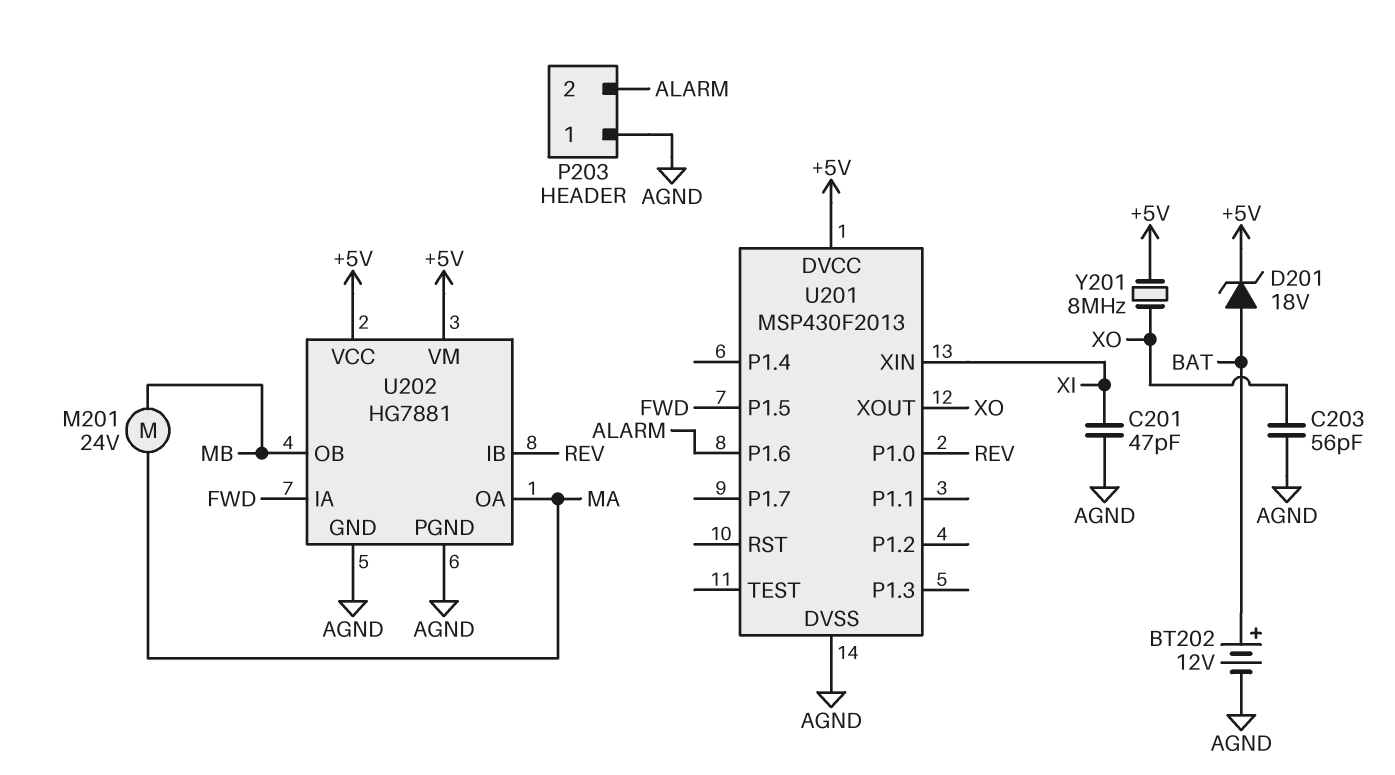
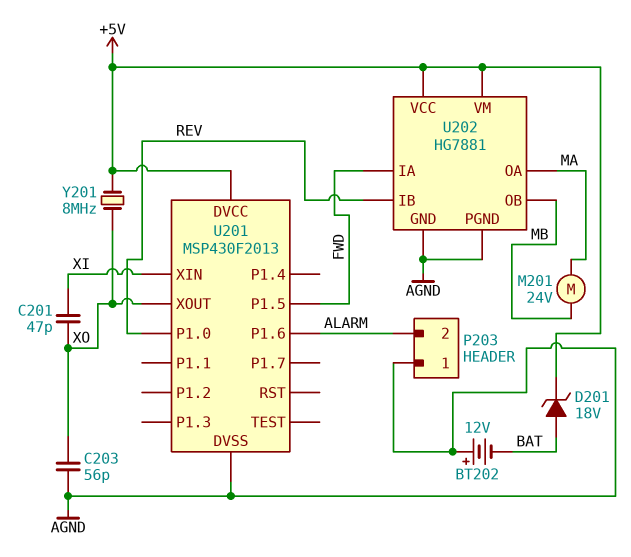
BT202: 12V (plus BAT, minus AGND) -> 12V (plus AGND, minus BAT)
C201: 47pF (AGND, XI) -> 47pF (XI, XO)

